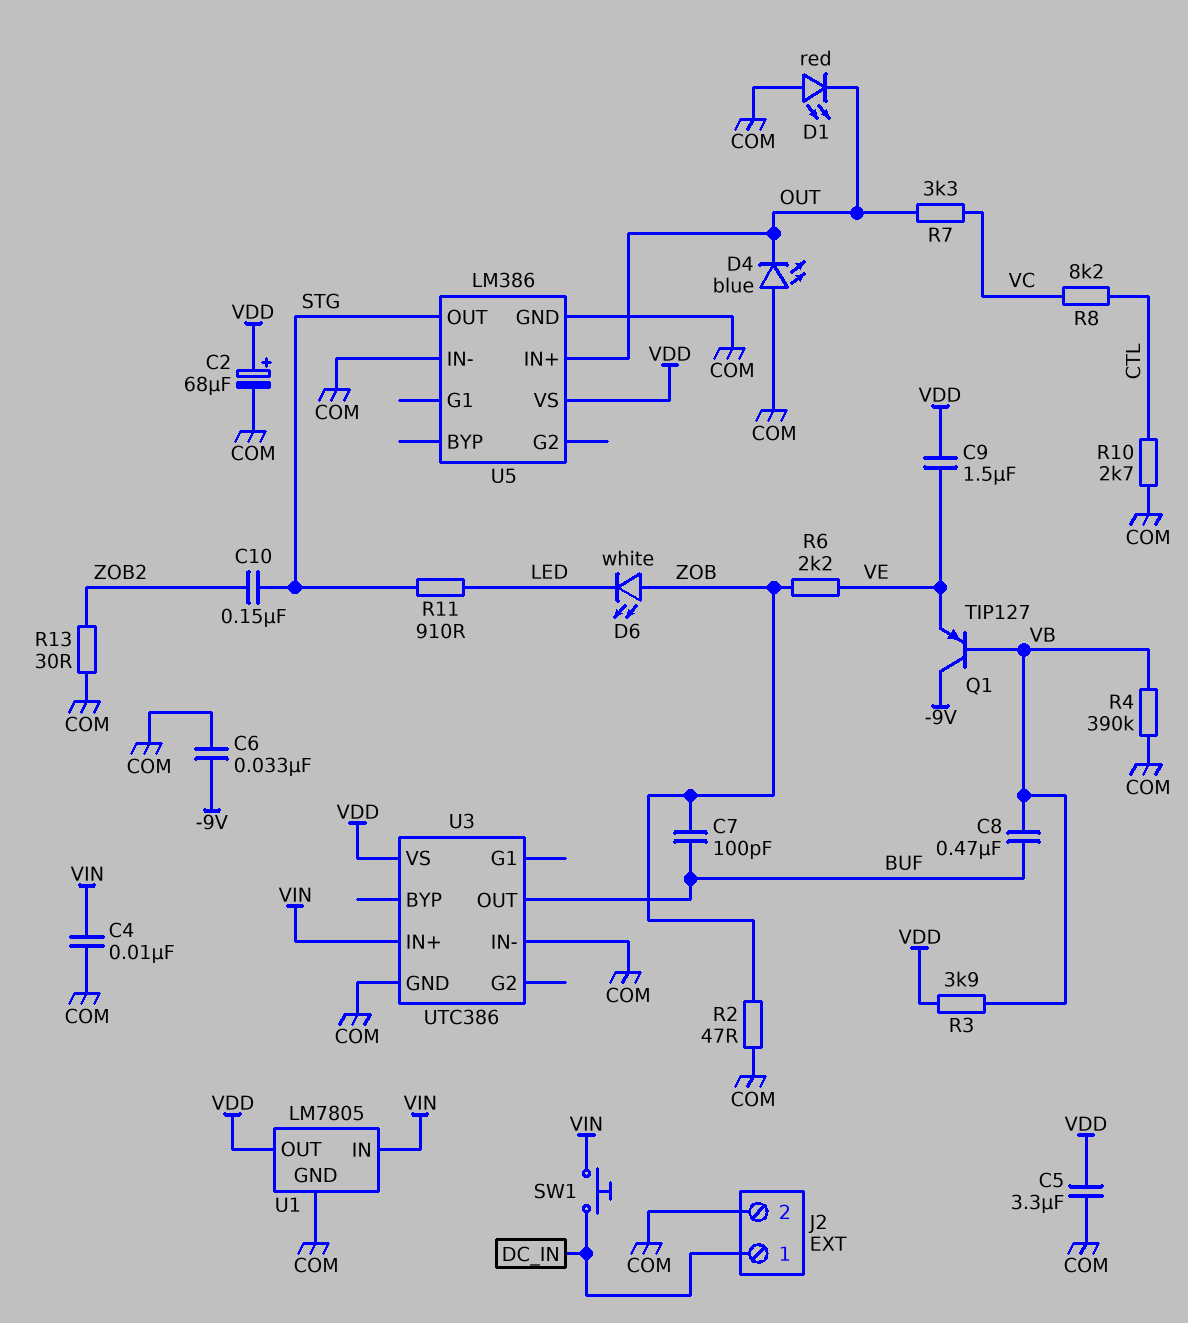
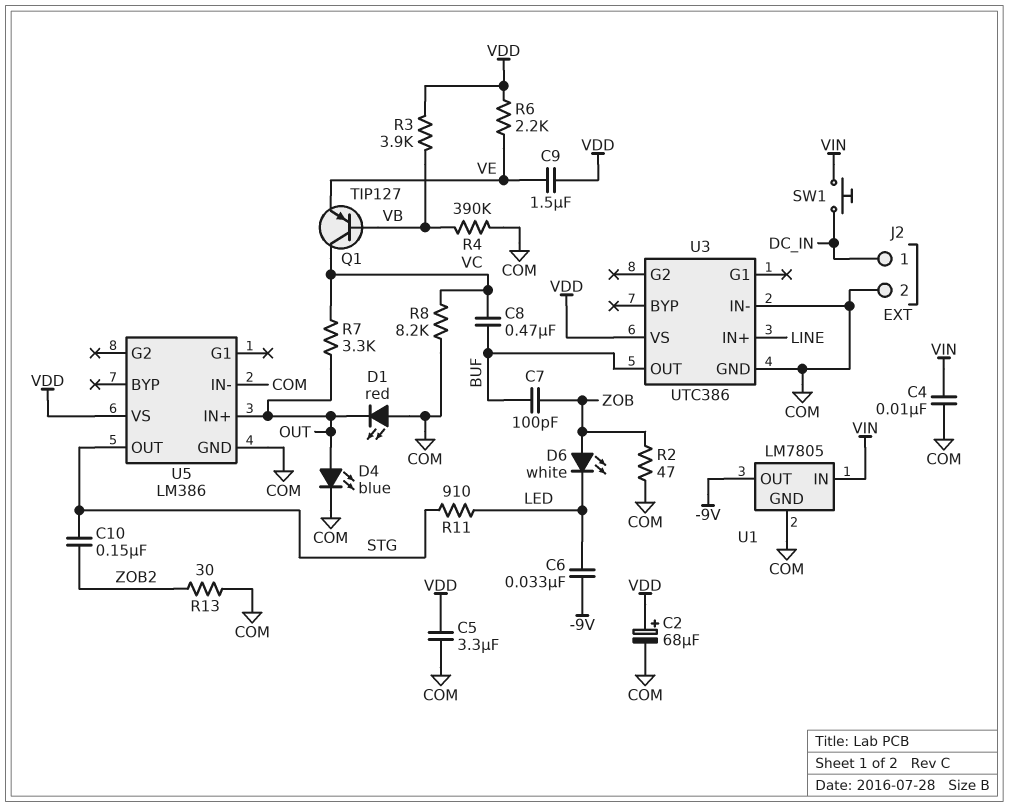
C6: 33nF (-9V, COM) -> 33nF (-9V, LED)
C8: 470nF (BUF, VB) -> 470nF (BUF, VC)
D4: LED blue (A COM, K OUT) -> LED blue (A OUT, K COM)
Q1: PNP TIP127 (B VB, C -9V, E VE) -> PNP TIP127 (B VB, C VC, E VE)
R6: 2.2k (VE, ZOB) -> 2.2k (VDD, VE)
R8: 8.2k (CTL, VC) -> 8.2k (COM, VC)
R10: 2.7k (COM, CTL) -> none
U1 pin OUT: VDD -> -9V
U3 pin IN+: VIN -> LINE

